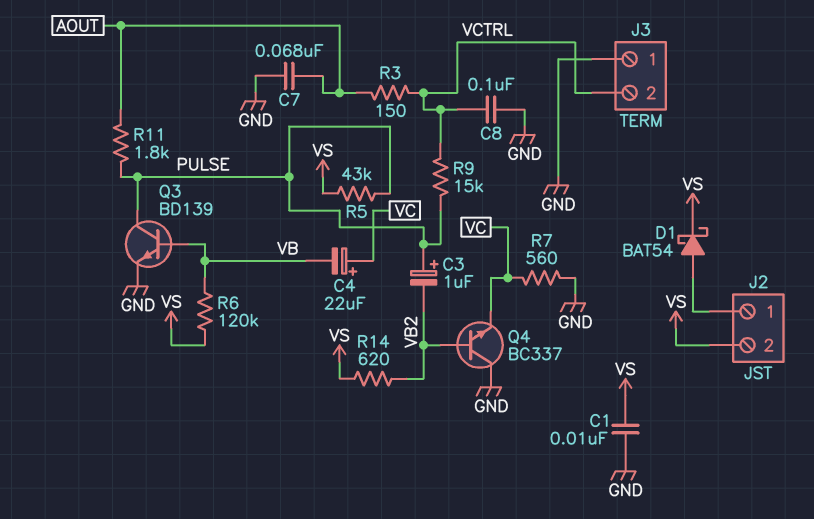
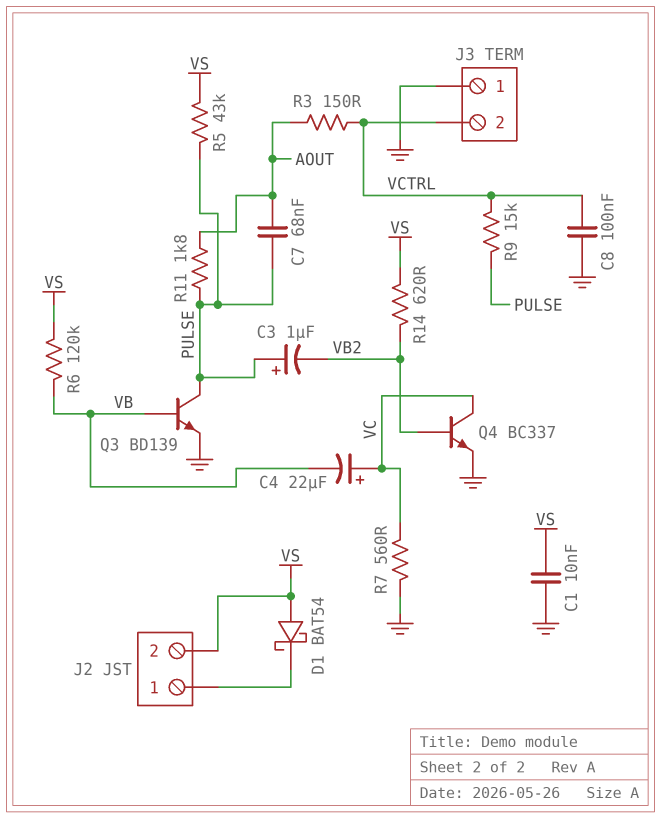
C7: 68nF (AOUT, GND) -> 68nF (AOUT, PULSE)
D1: schottky BAT54 (A J2/1, K VS) -> schottky BAT54 (A VS, K J2/1)
Q4: NPN BC337 (B VB2, C GND, E VC) -> NPN BC337 (B VB2, C VC, E GND)

